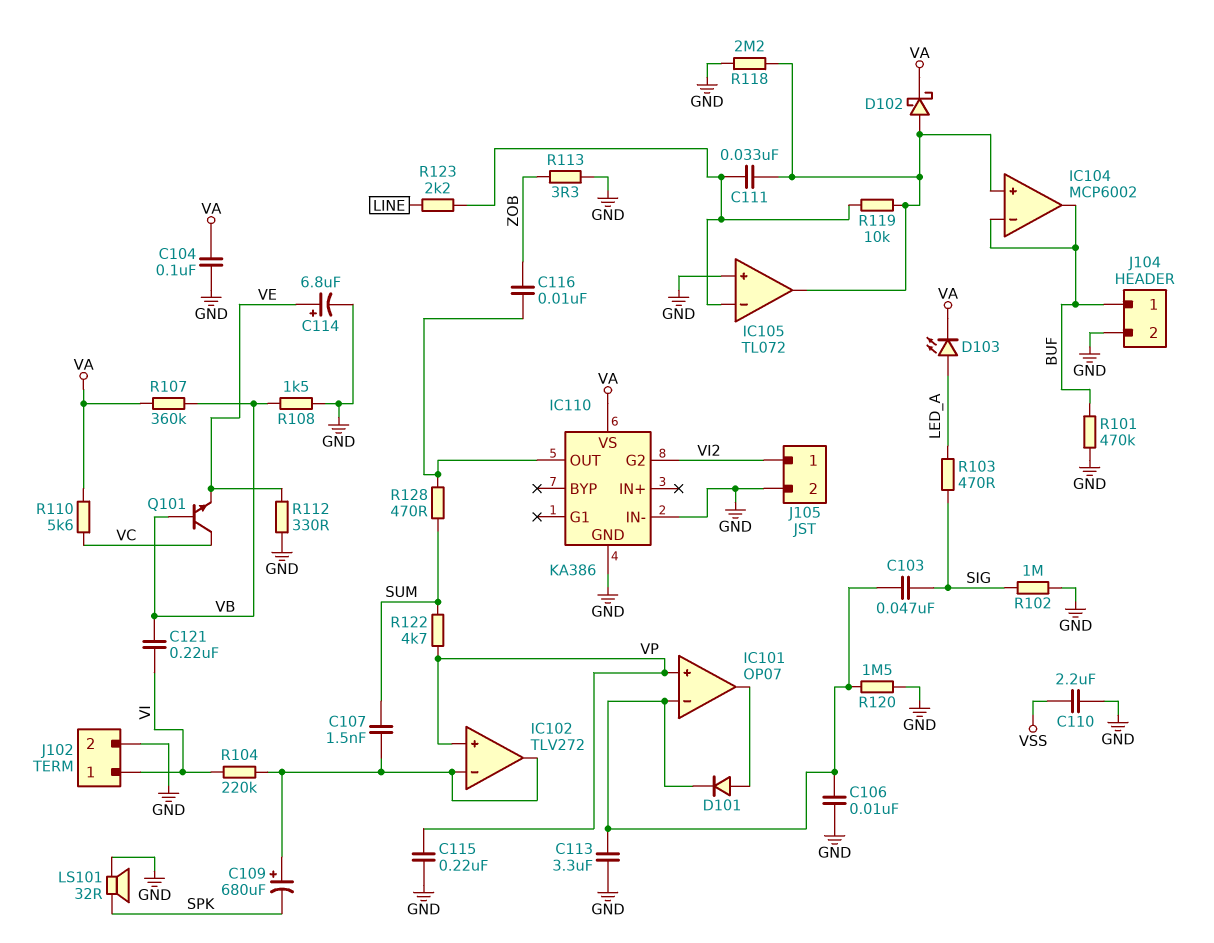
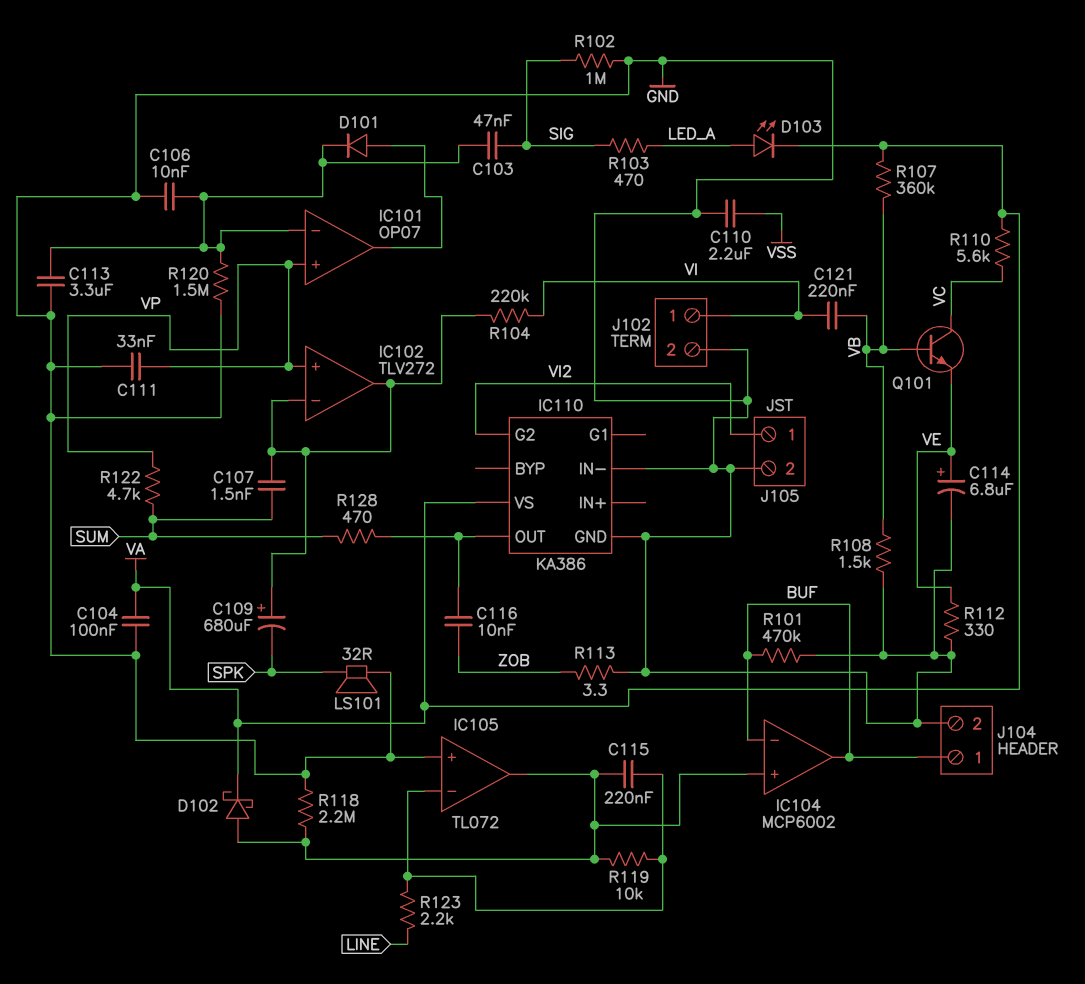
C111: 33nF (IC104/in+, IC105/in-) -> 33nF (GND, VP)
C115: 220nF (GND, VP) -> 220nF (IC104/in+, IC105/in-)

